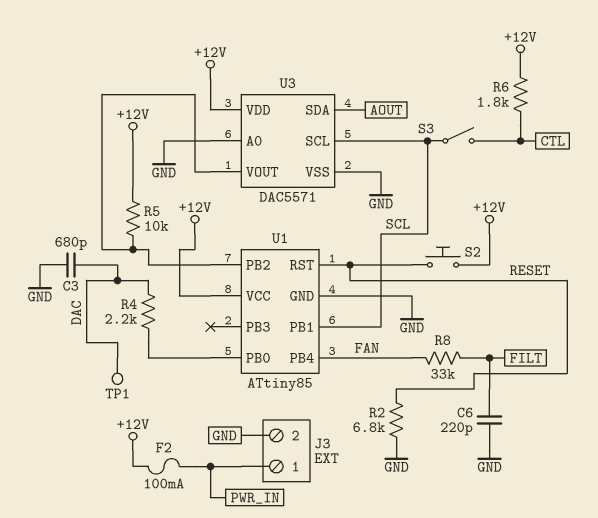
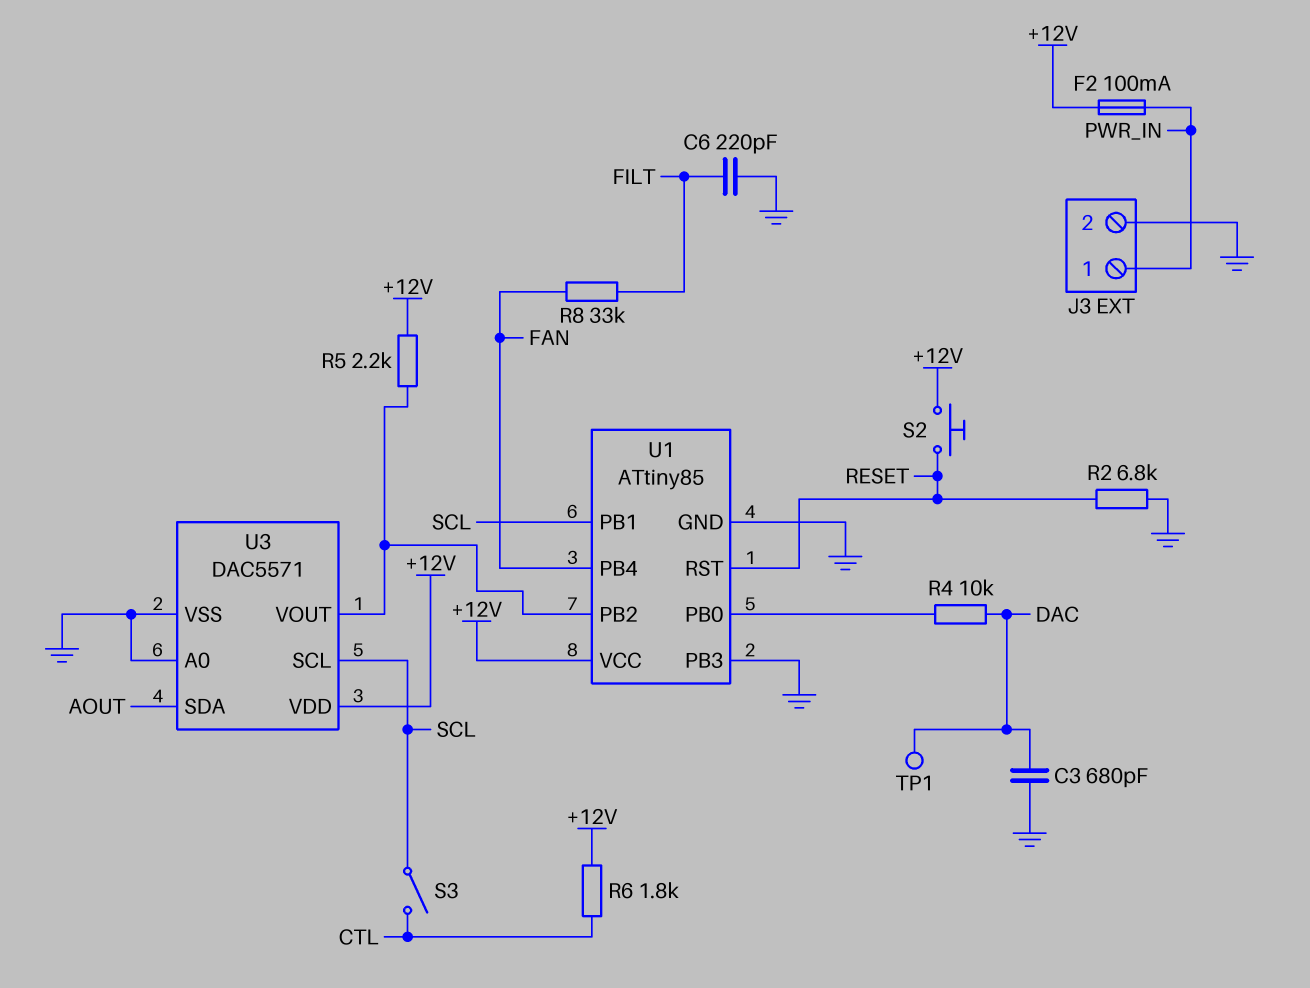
R4: 2.2k (DAC, U1/PB0) -> 10k (DAC, U1/PB0)
R5: 10k (+12V, U1/PB2) -> 2.2k (+12V, U1/PB2)
U1 pin PB3: none -> GND

